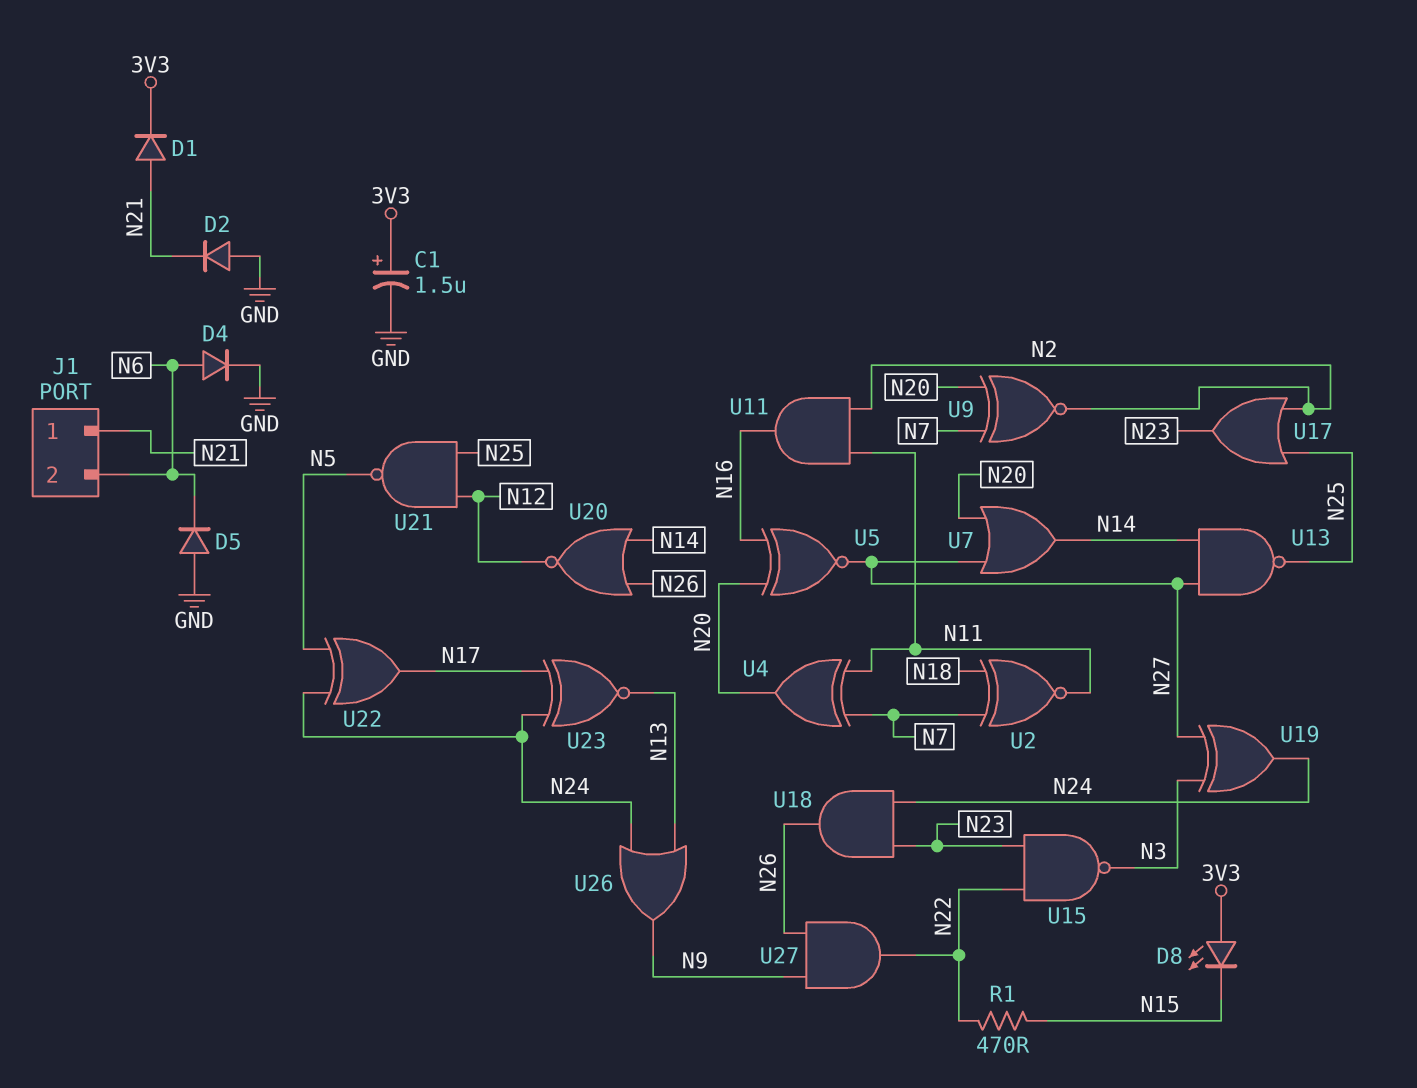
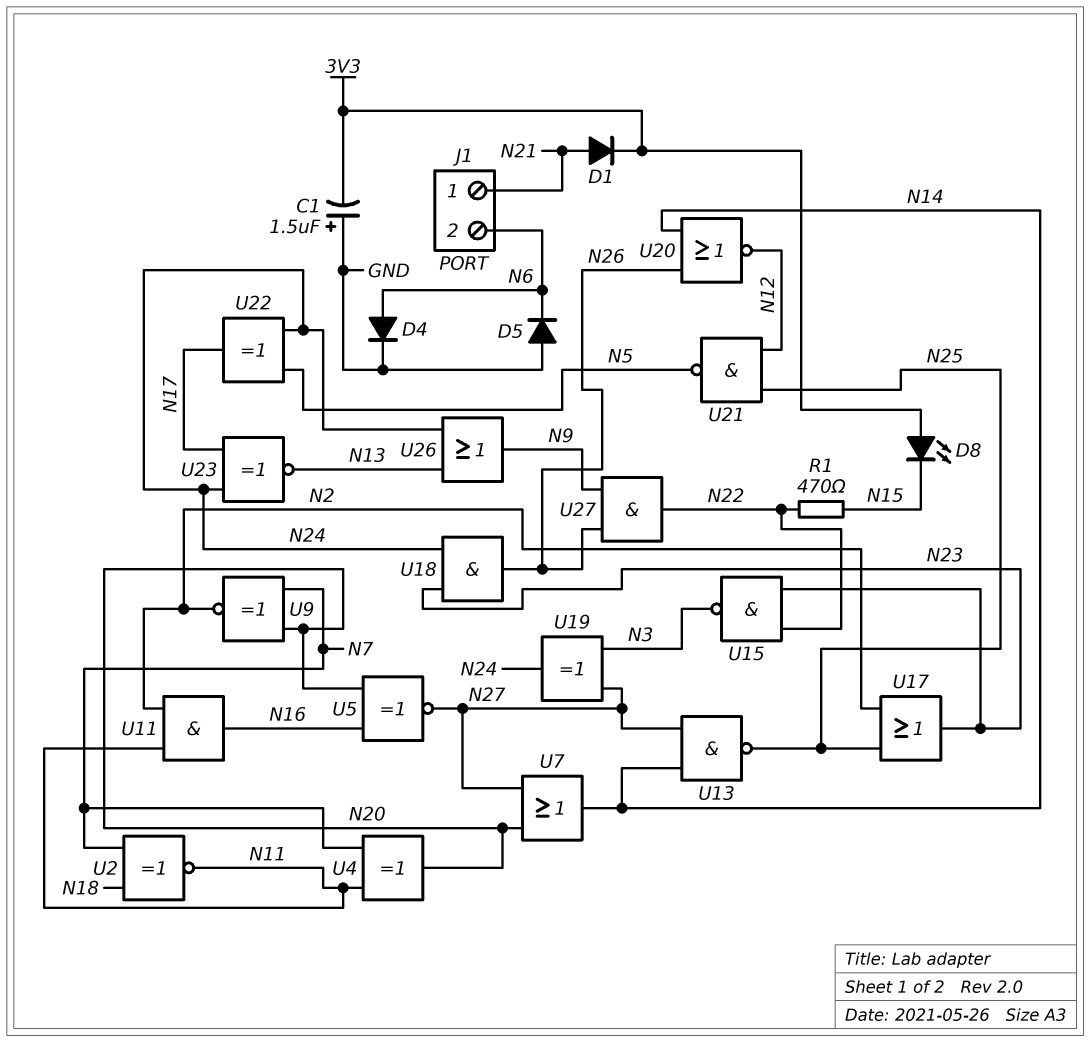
C1: 1.5uF (plus 3V3, minus GND) -> 1.5uF (plus GND, minus 3V3)
D2: diode (A GND, K N21) -> none

